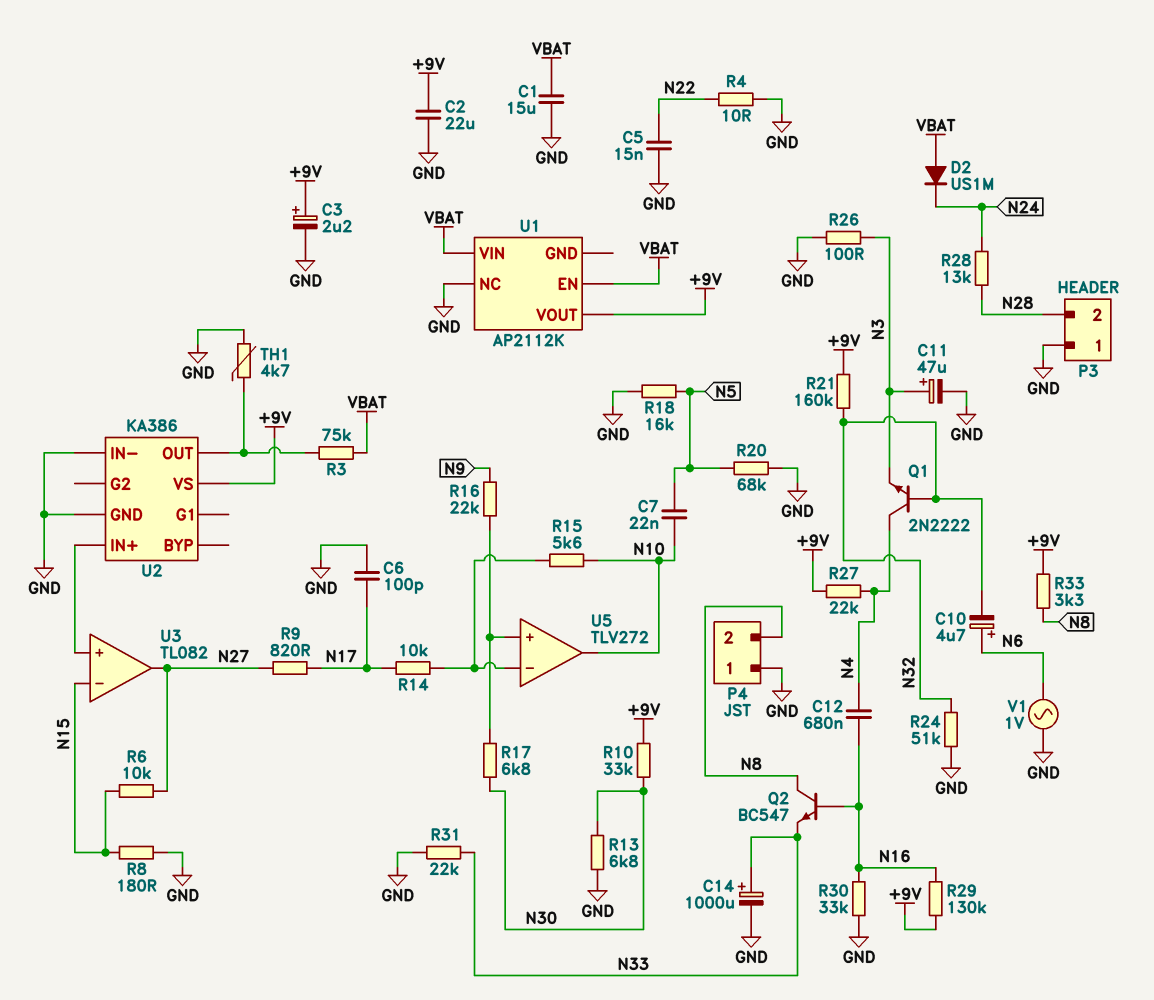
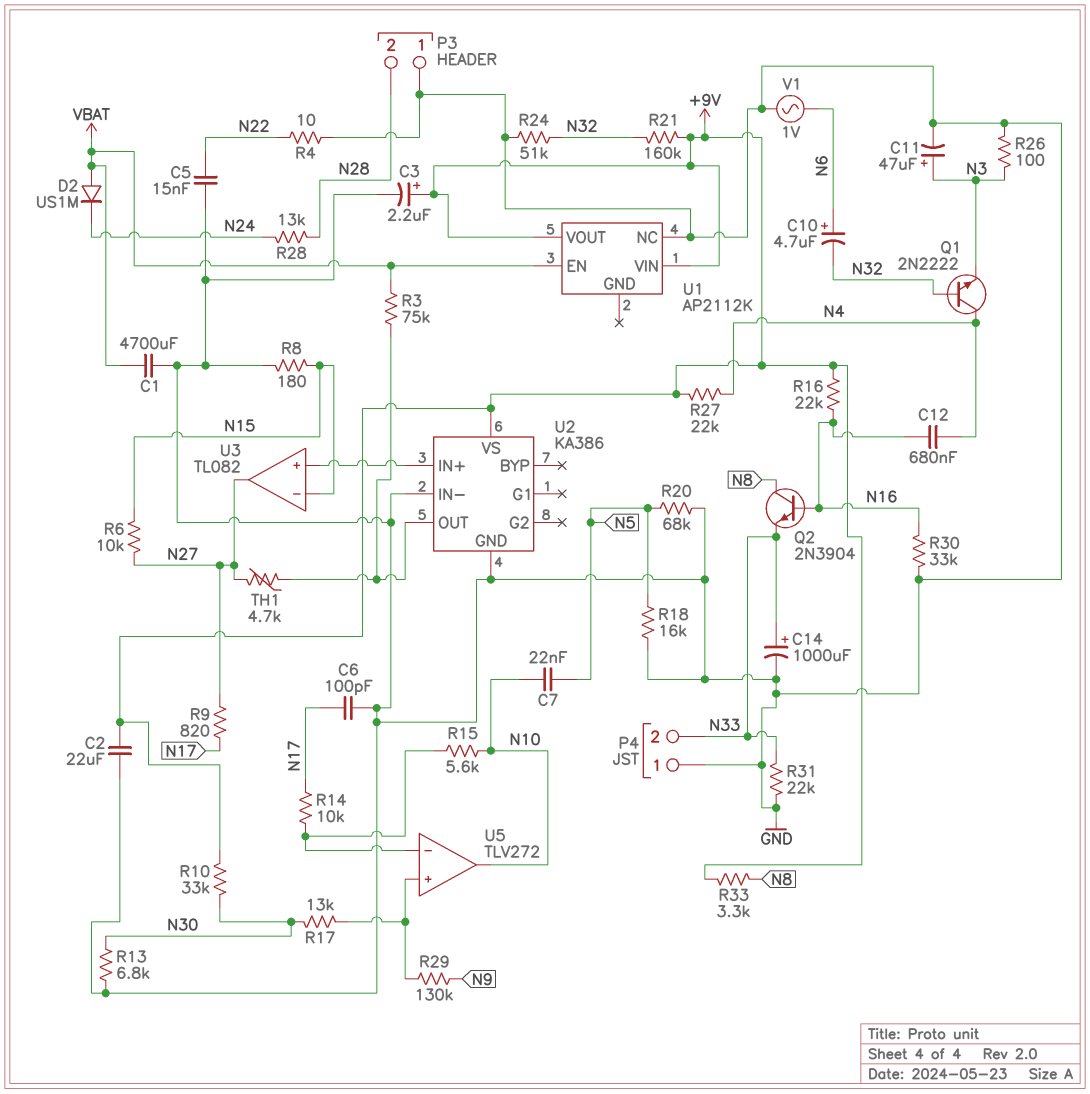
C1: 15uF (GND, VBAT) -> 4700uF (GND, VBAT)
P4 pin 2: N8 -> N33
Q2: NPN BC547 (B N16, C N8, E N33) -> NPN 2N3904 (B N16, C N8, E N33)
R16: 22k (N9, U5/in+) -> 22k (+9V, N16)
R17: 6.8k (N30, U5/in+) -> 13k (N30, U5/in+)
R29: 130k (+9V, N16) -> 130k (N9, U5/in+)
TH1: 4.7k (GND, U2/OUT) -> 4.7k (N27, U2/OUT)
U1 pin VIN: VBAT -> +9V

